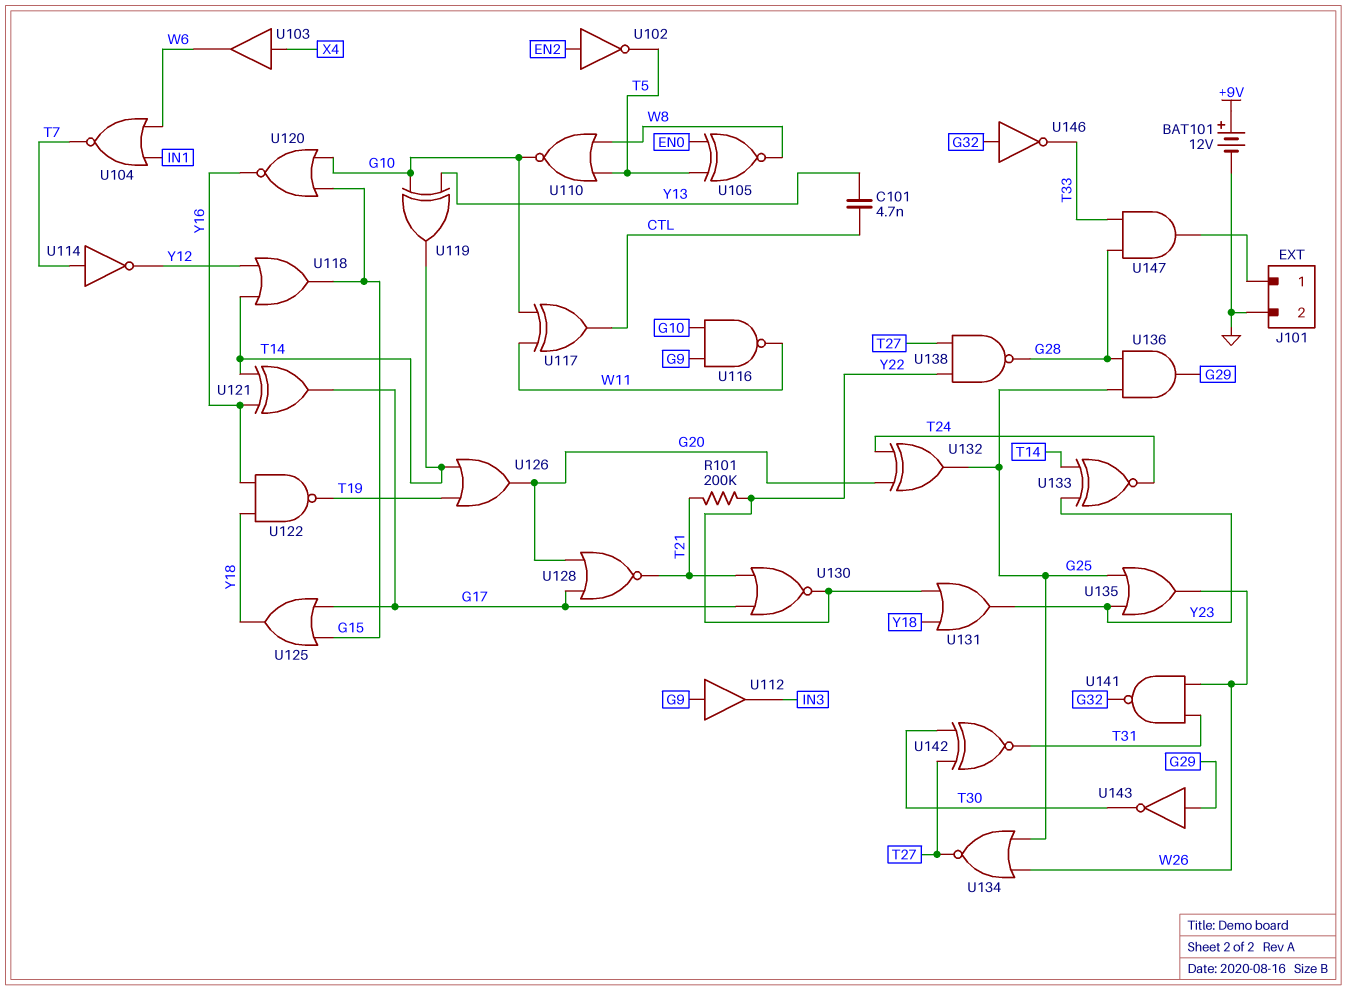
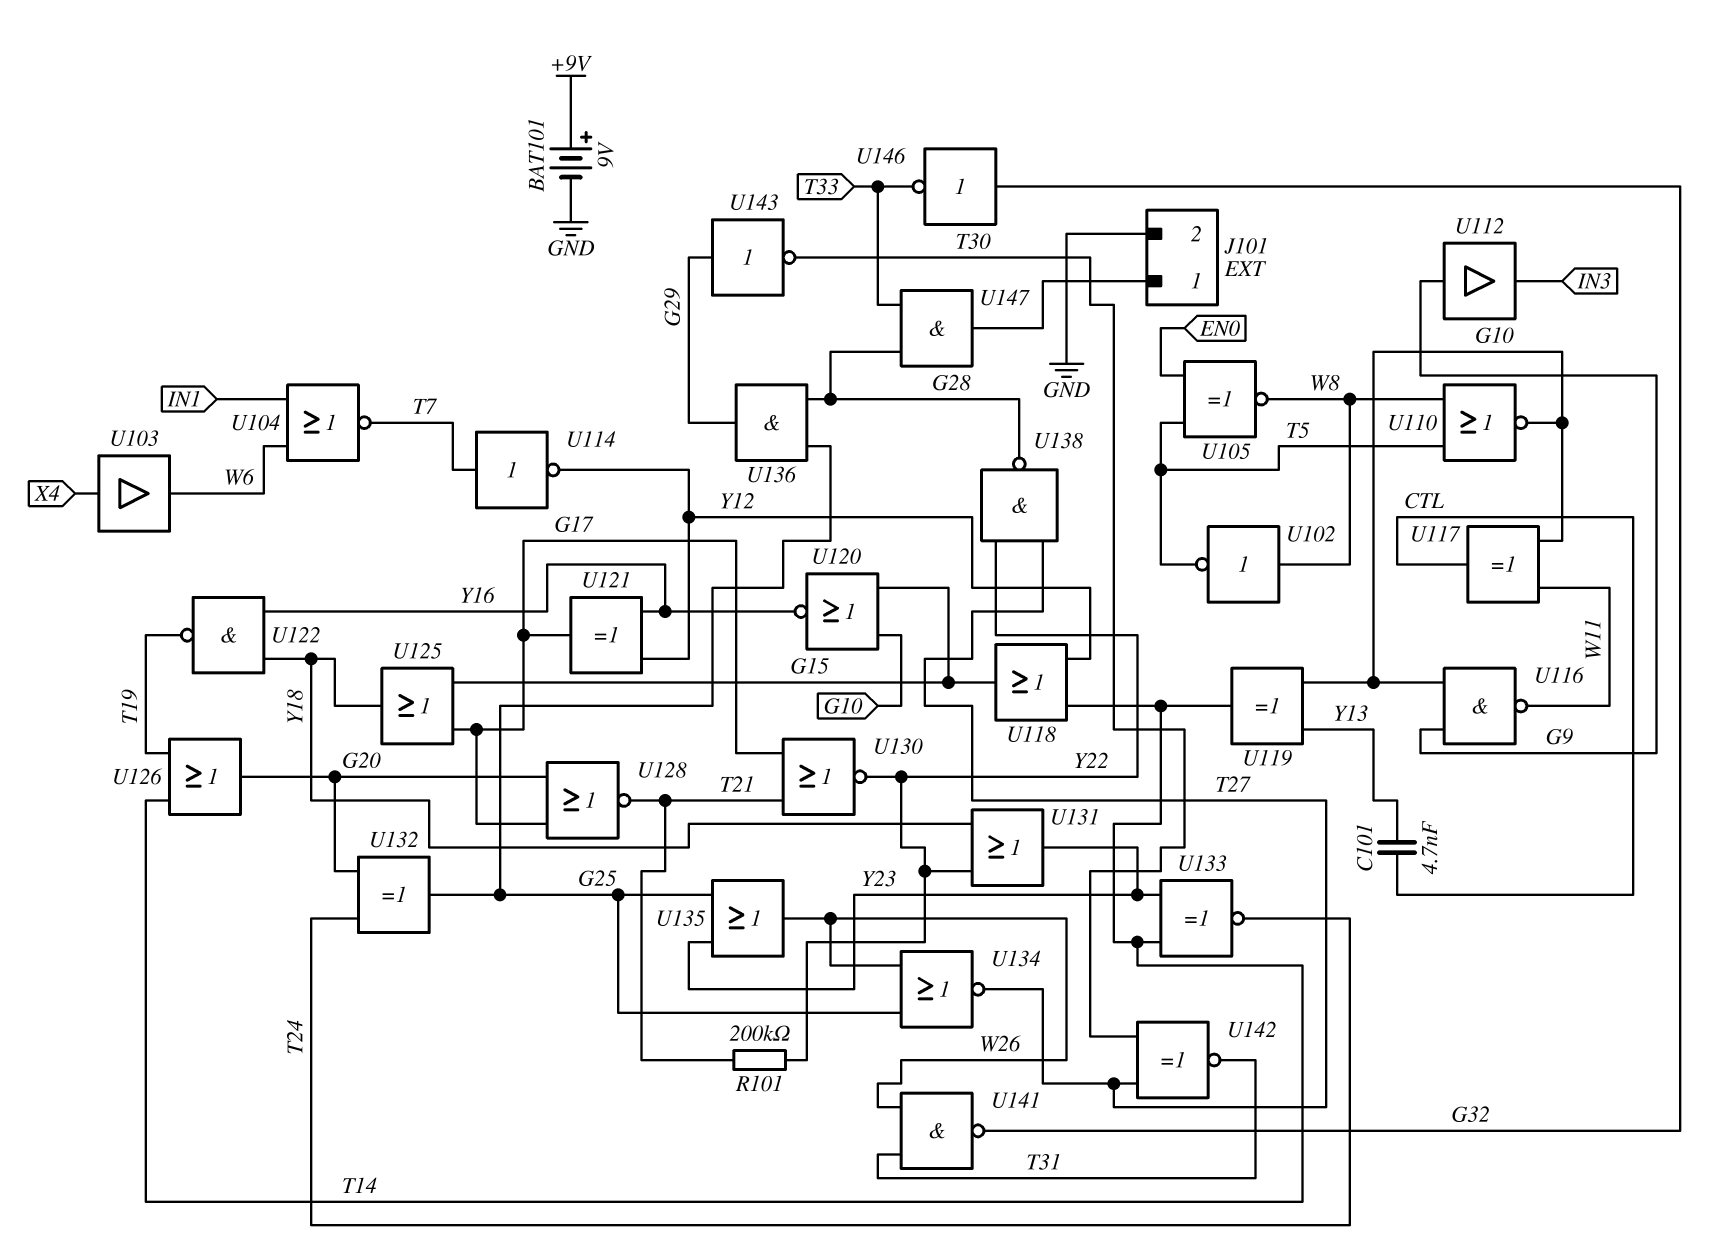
BAT101: 12V (plus +9V, minus GND) -> 9V (plus +9V, minus GND)
U102: NOT (in EN2, out T5) -> NOT (in W8, out T5)
U121: XOR (in T14, in Y16, out G17) -> XOR (in Y12, in Y16, out G17)

